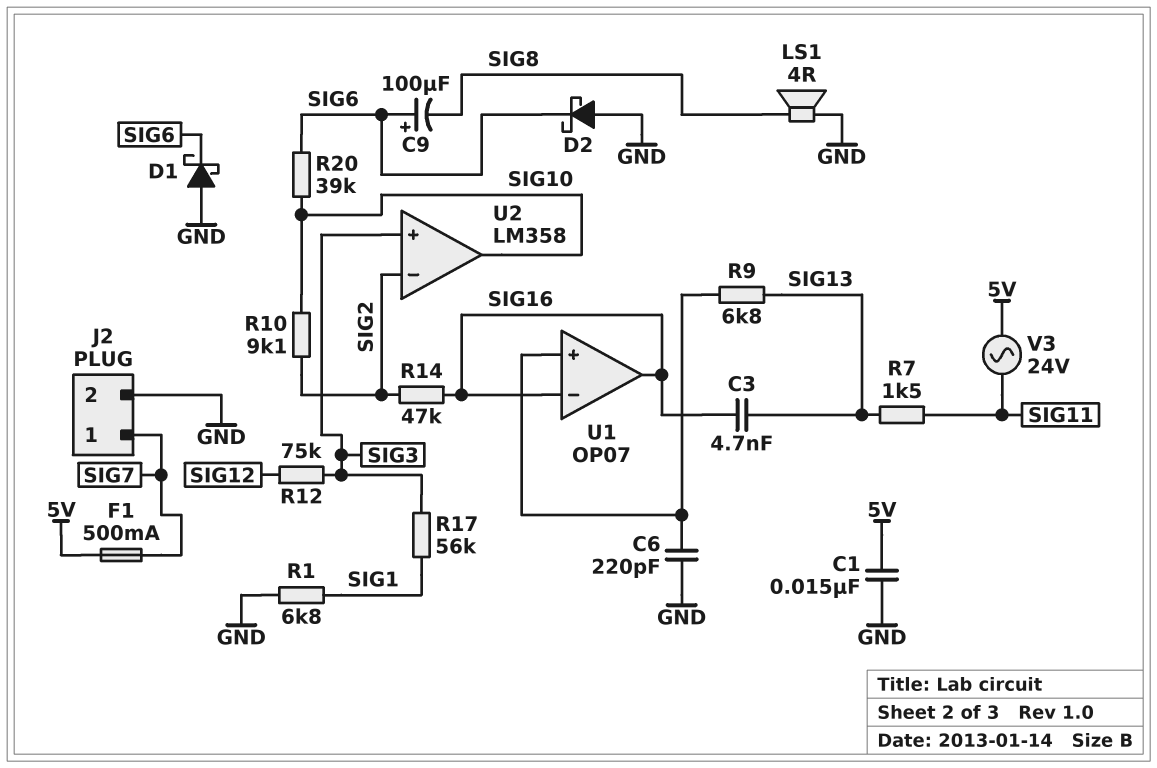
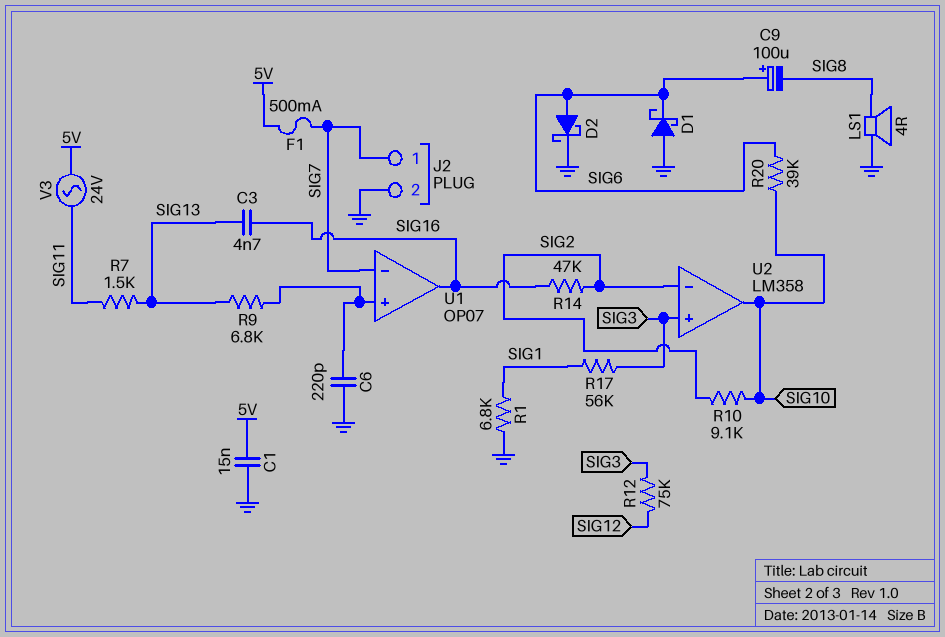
D2: schottky (A GND, K SIG6) -> schottky (A SIG6, K GND)
U1 pin in-: SIG16 -> SIG7

